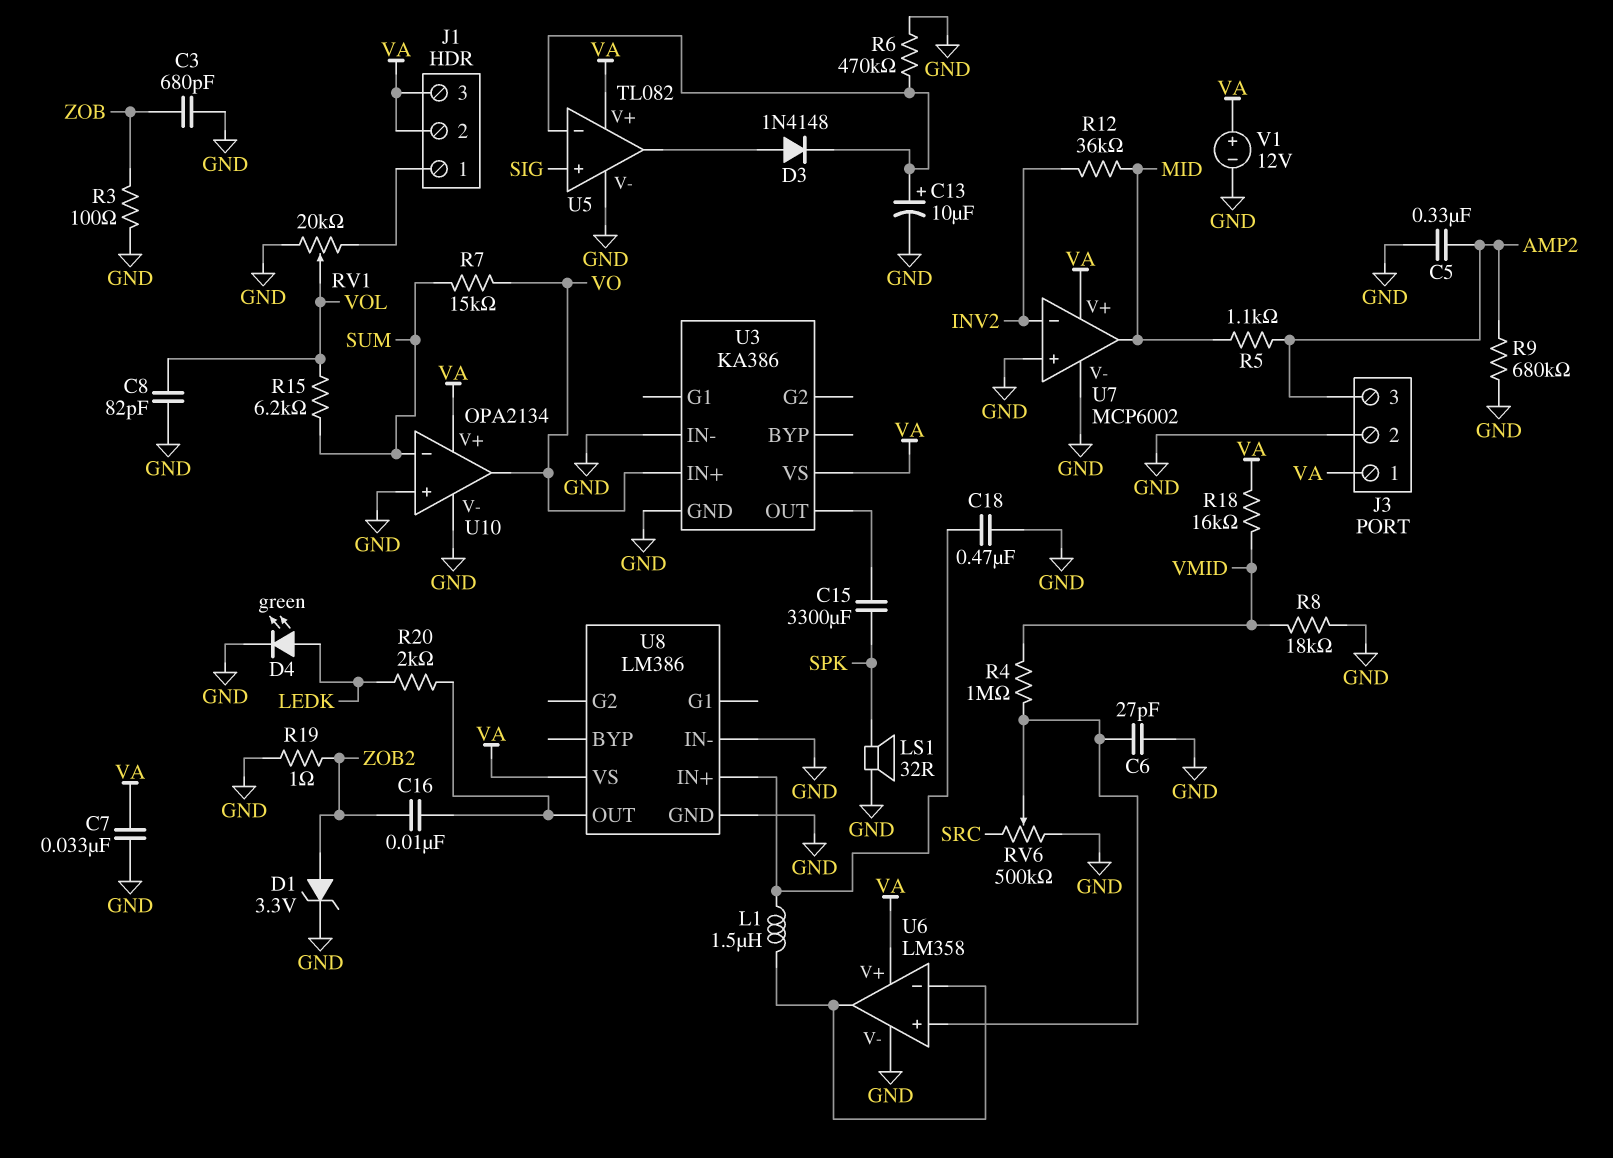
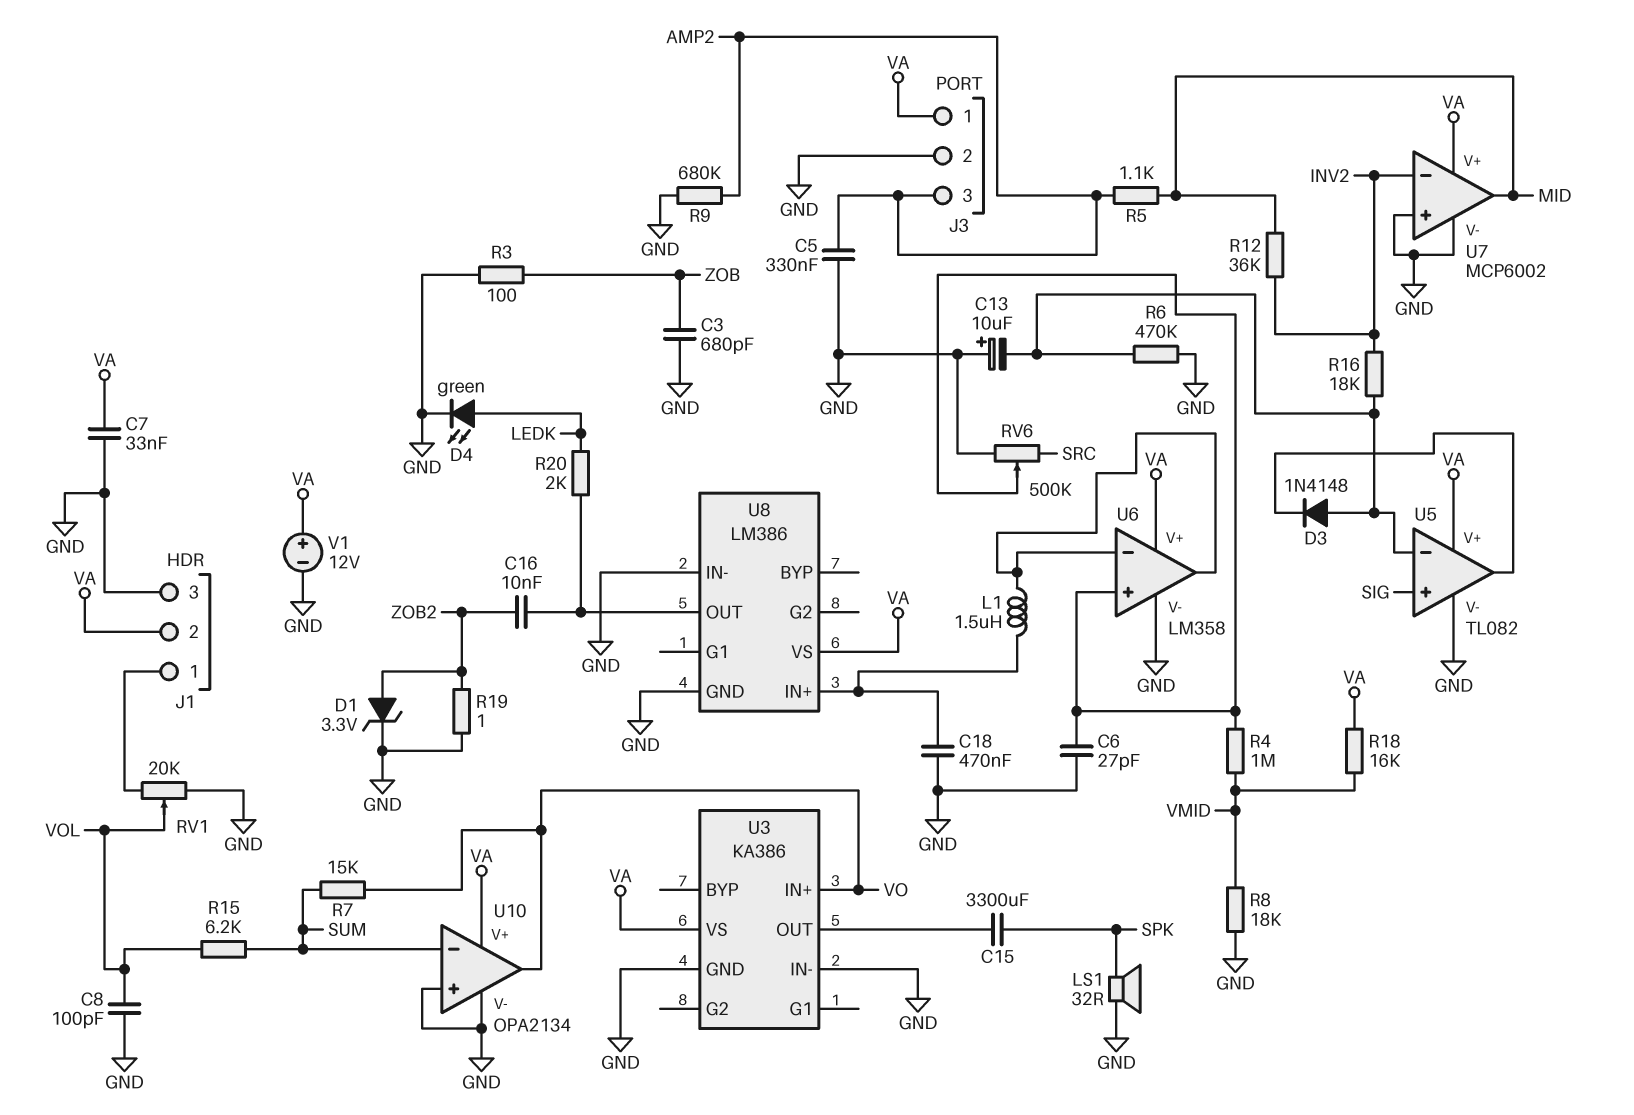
C8: 82pF (GND, VOL) -> 100pF (GND, VOL)
C13: 10uF (plus U5/in-, minus GND) -> 10uF (plus GND, minus U5/in-)
D3: diode 1N4148 (A U5/out, K U5/in-) -> diode 1N4148 (A U5/in-, K U5/out)
J1 pin 3: VA -> GND
R16: none -> 18k (INV2, U5/in-)

